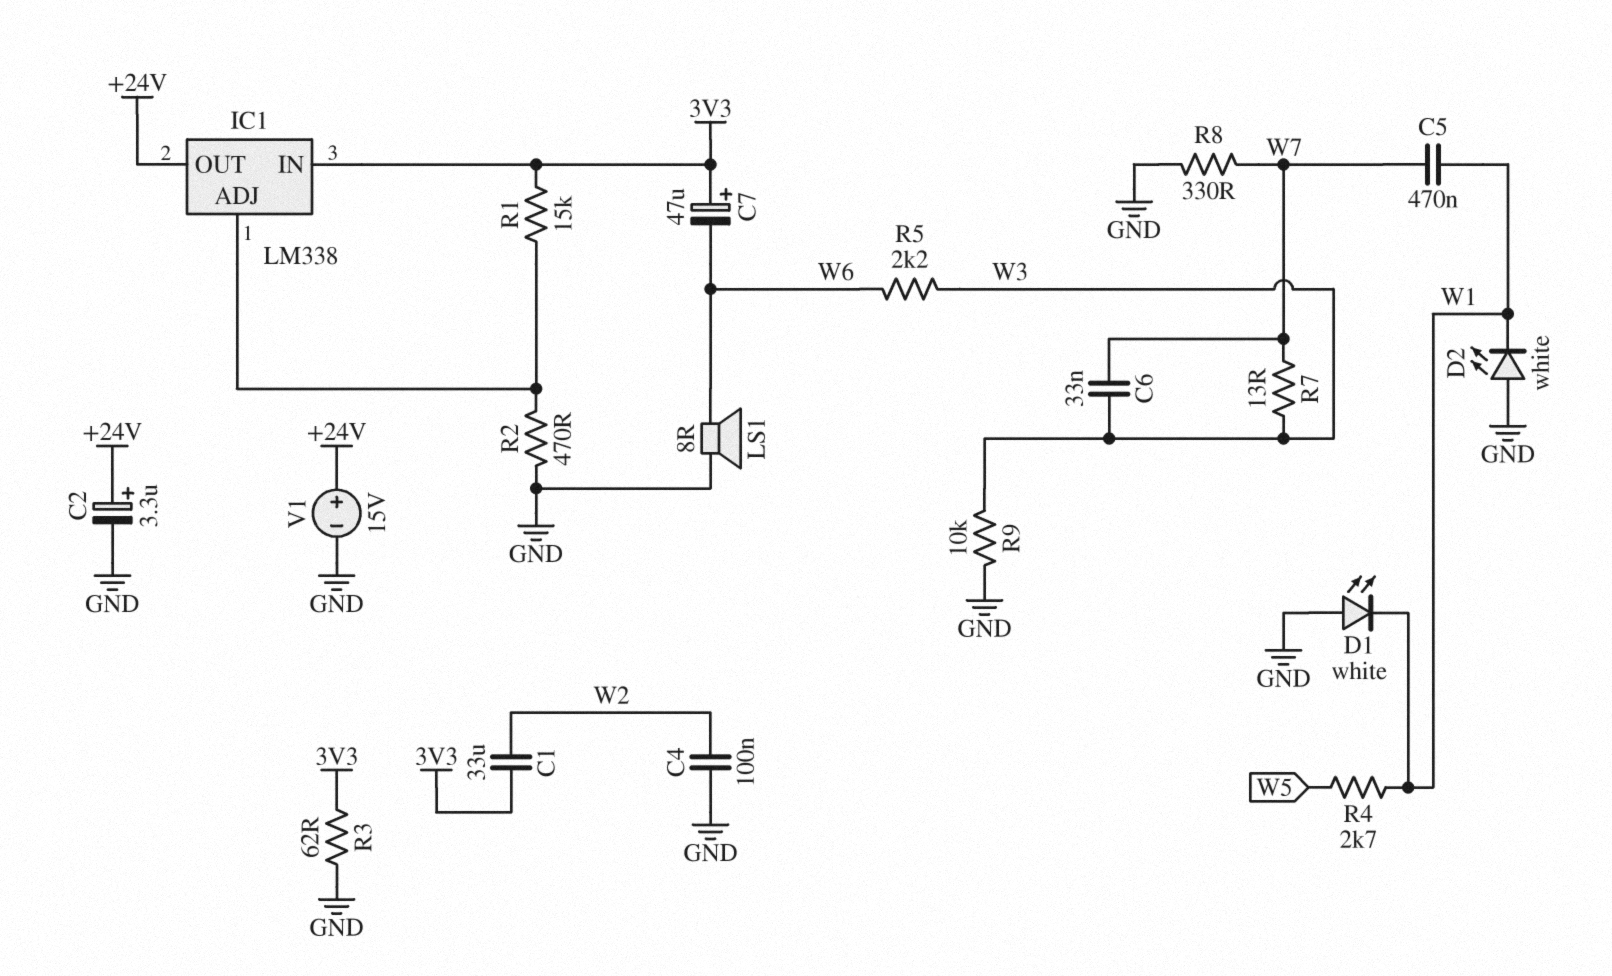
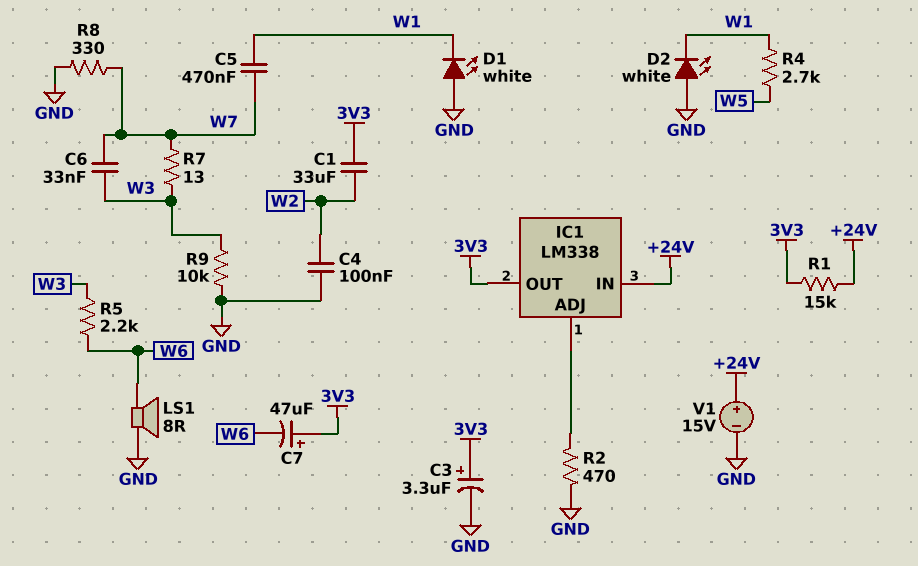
C2: 3.3uF (plus +24V, minus GND) -> none
C3: none -> 3.3uF (plus 3V3, minus GND)
IC1 pin IN: 3V3 -> +24V
IC1 pin OUT: +24V -> 3V3
R1: 15k (3V3, IC1/ADJ) -> 15k (+24V, 3V3)
R3: 62 (3V3, GND) -> none

